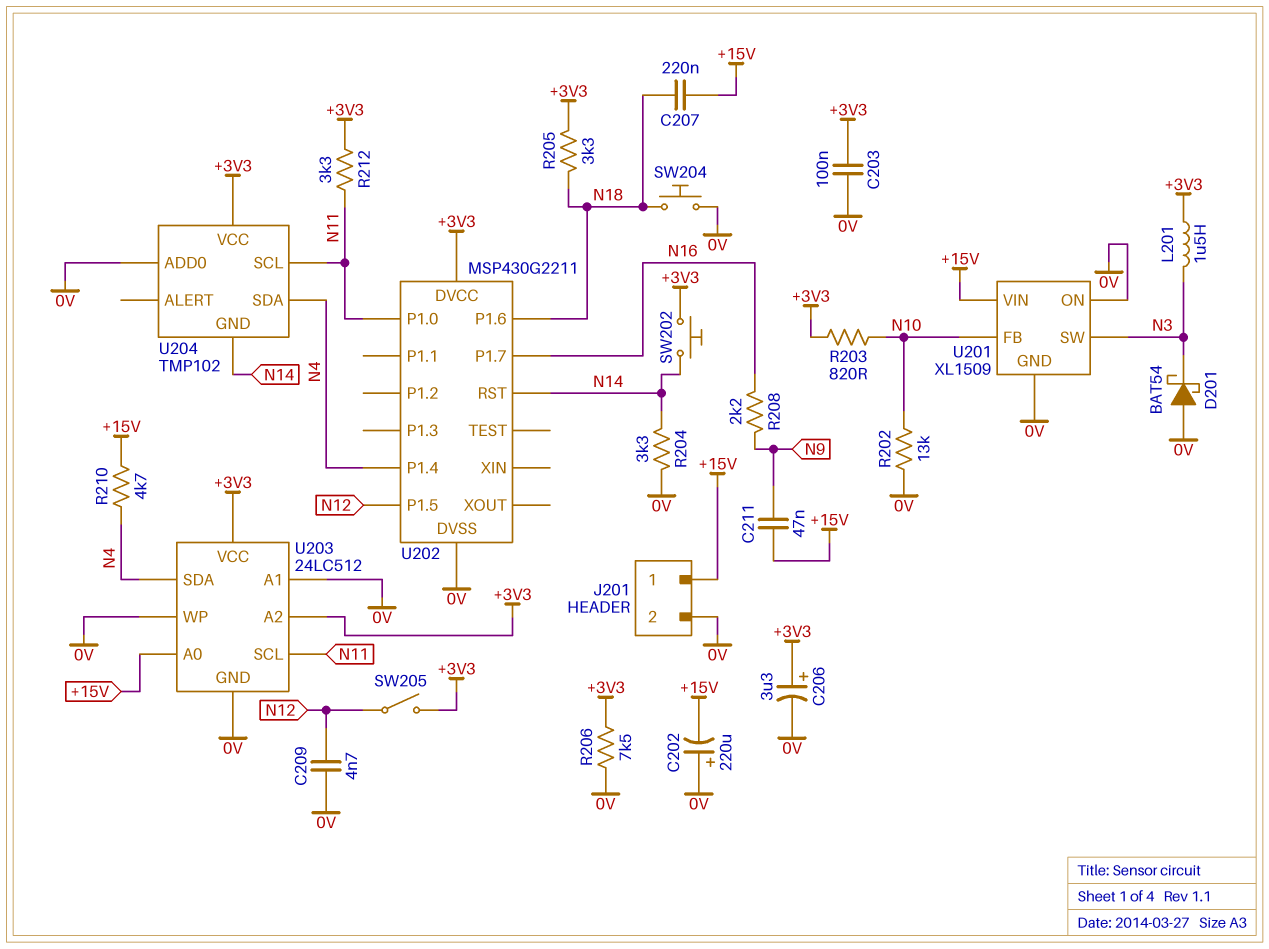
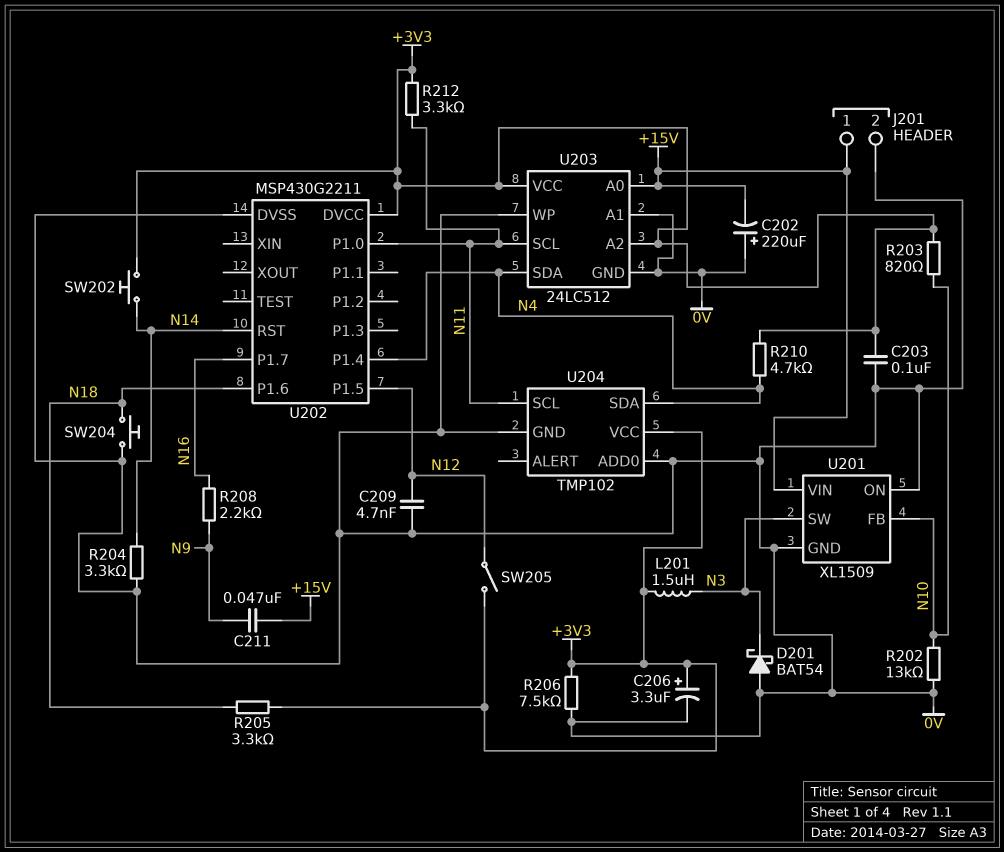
C207: 220nF (+15V, N18) -> none
R210: 4.7k (+15V, N4) -> 4.7k (+3V3, N4)
U204 pin GND: N14 -> 0V

